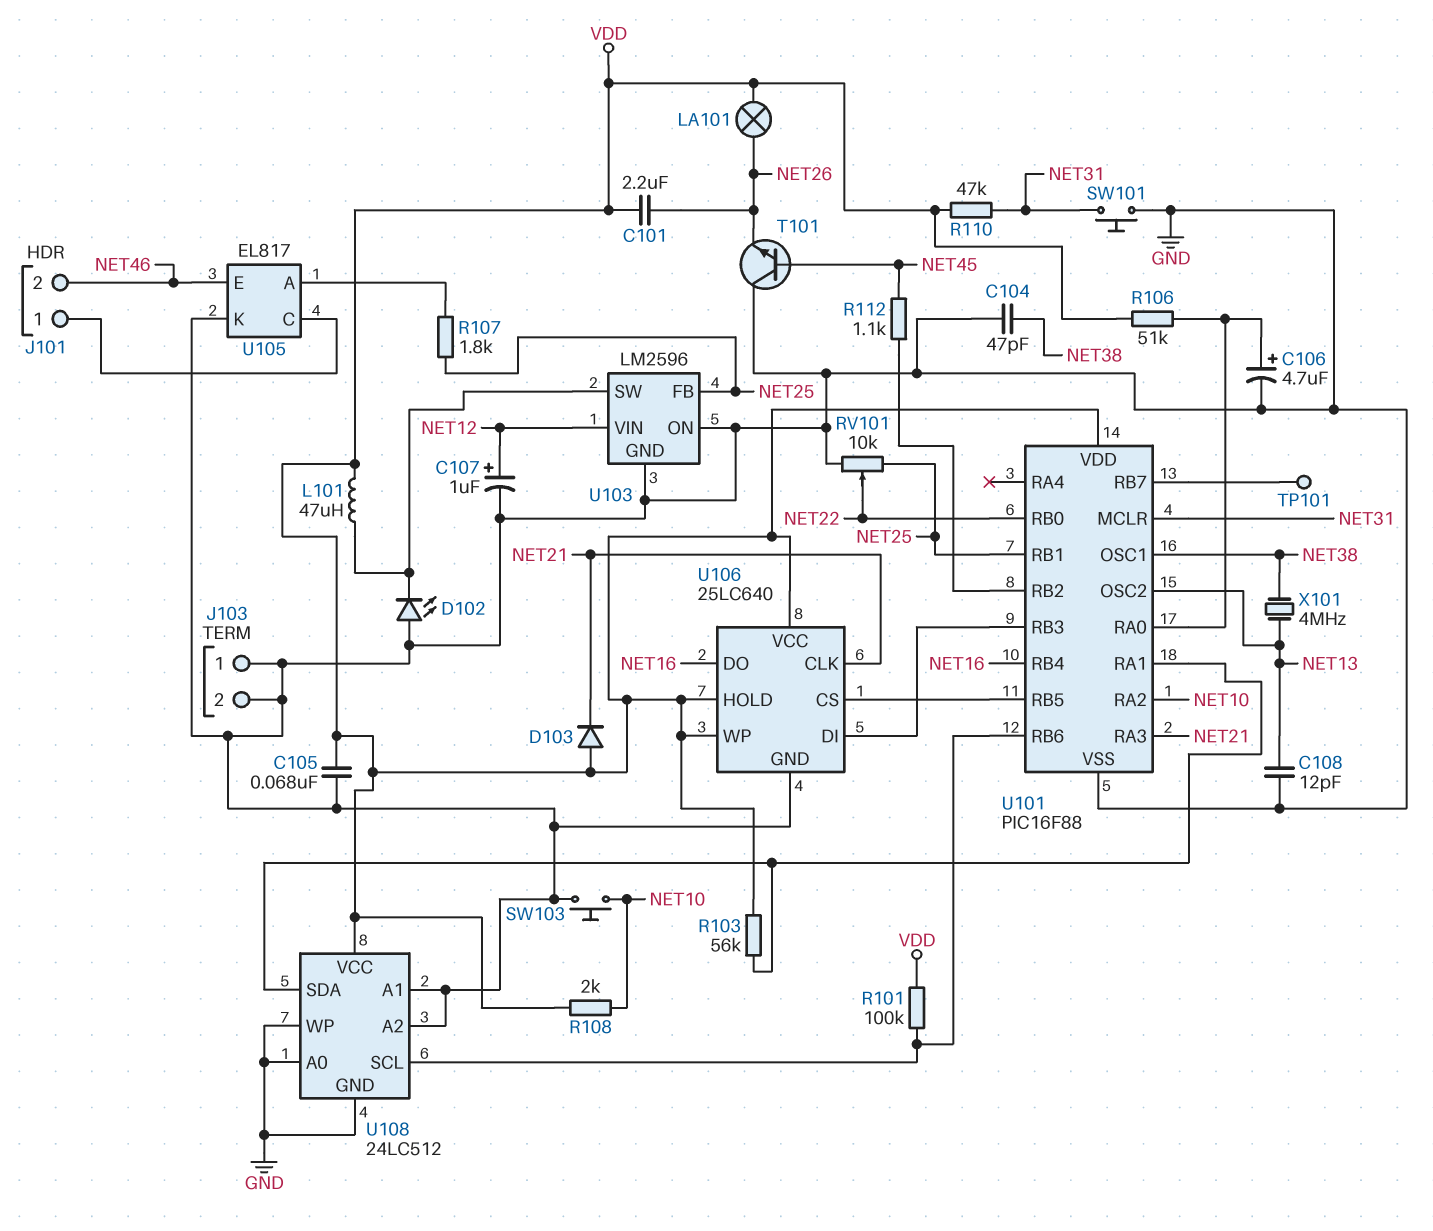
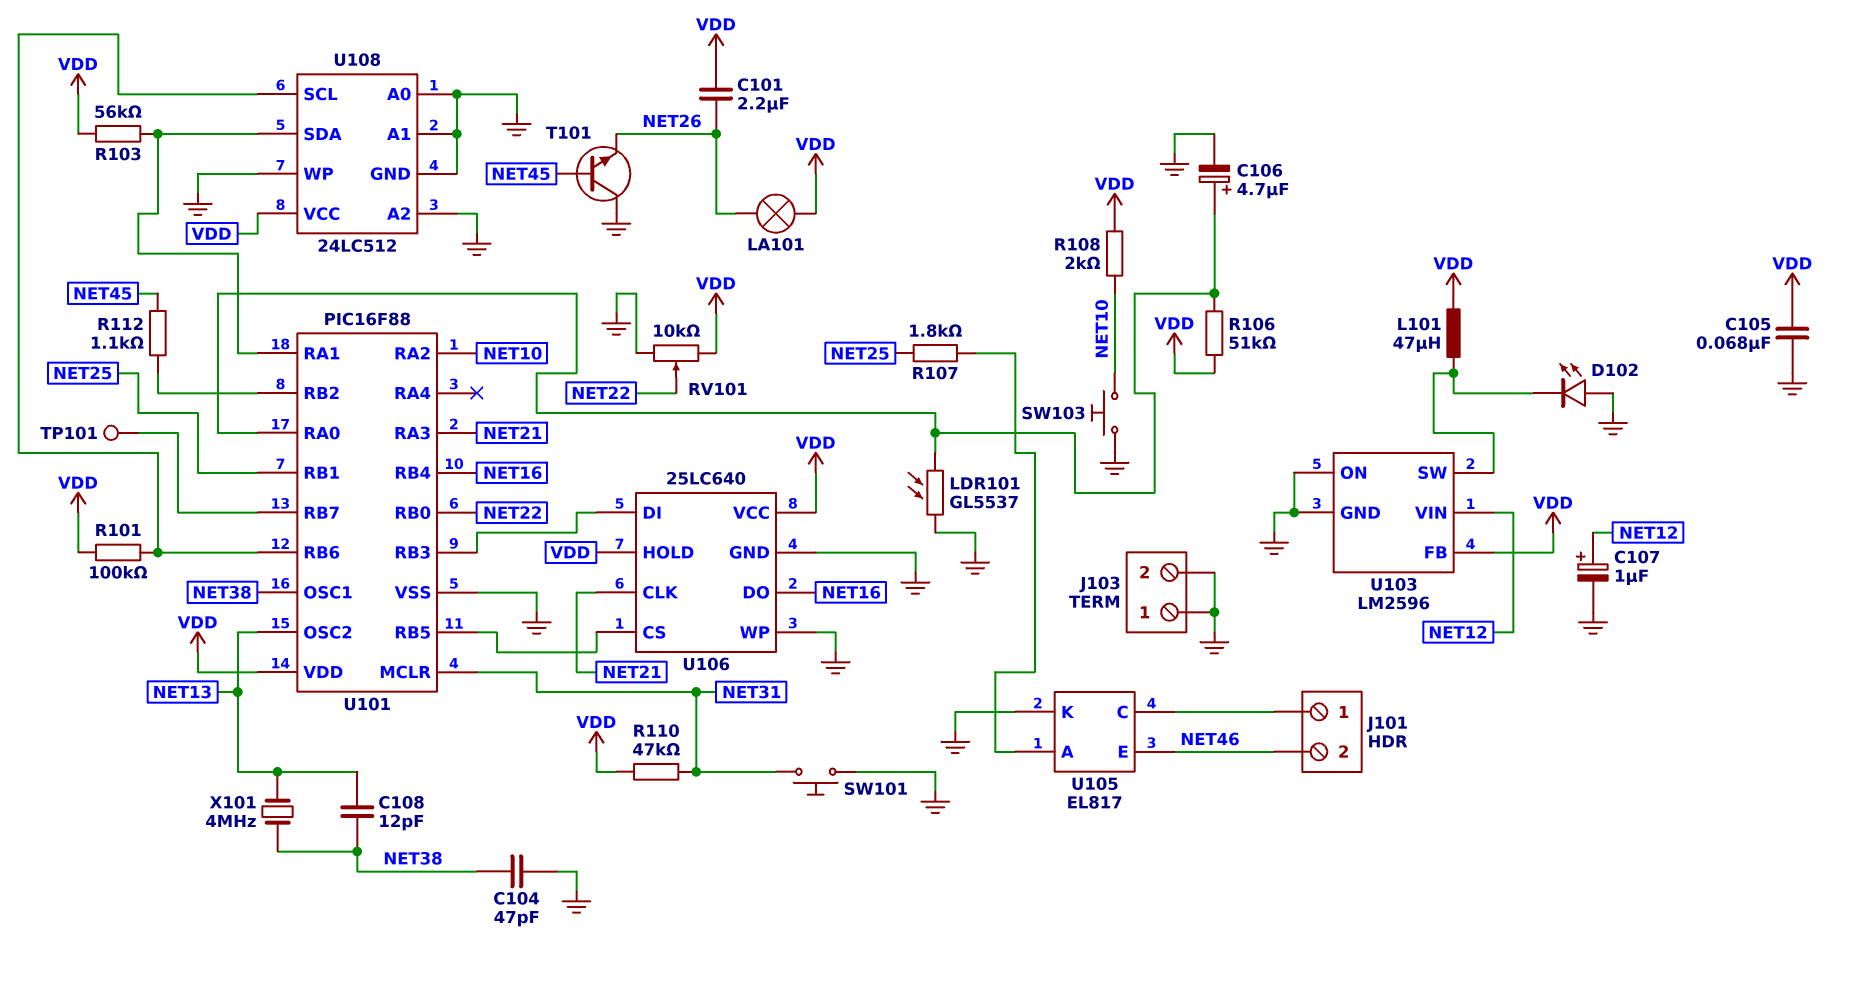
C108: 12pF (GND, NET13) -> 12pF (NET13, NET38)
D103: diode (A VDD, K NET21) -> none
LDR101: none -> GL5537 (GND, U101/RA0)
RV101: 10k (GND, NET25, wiper NET22) -> 10k (GND, VDD, wiper NET22)
U103 pin FB: NET25 -> VDD
U106 pin WP: VDD -> GND

